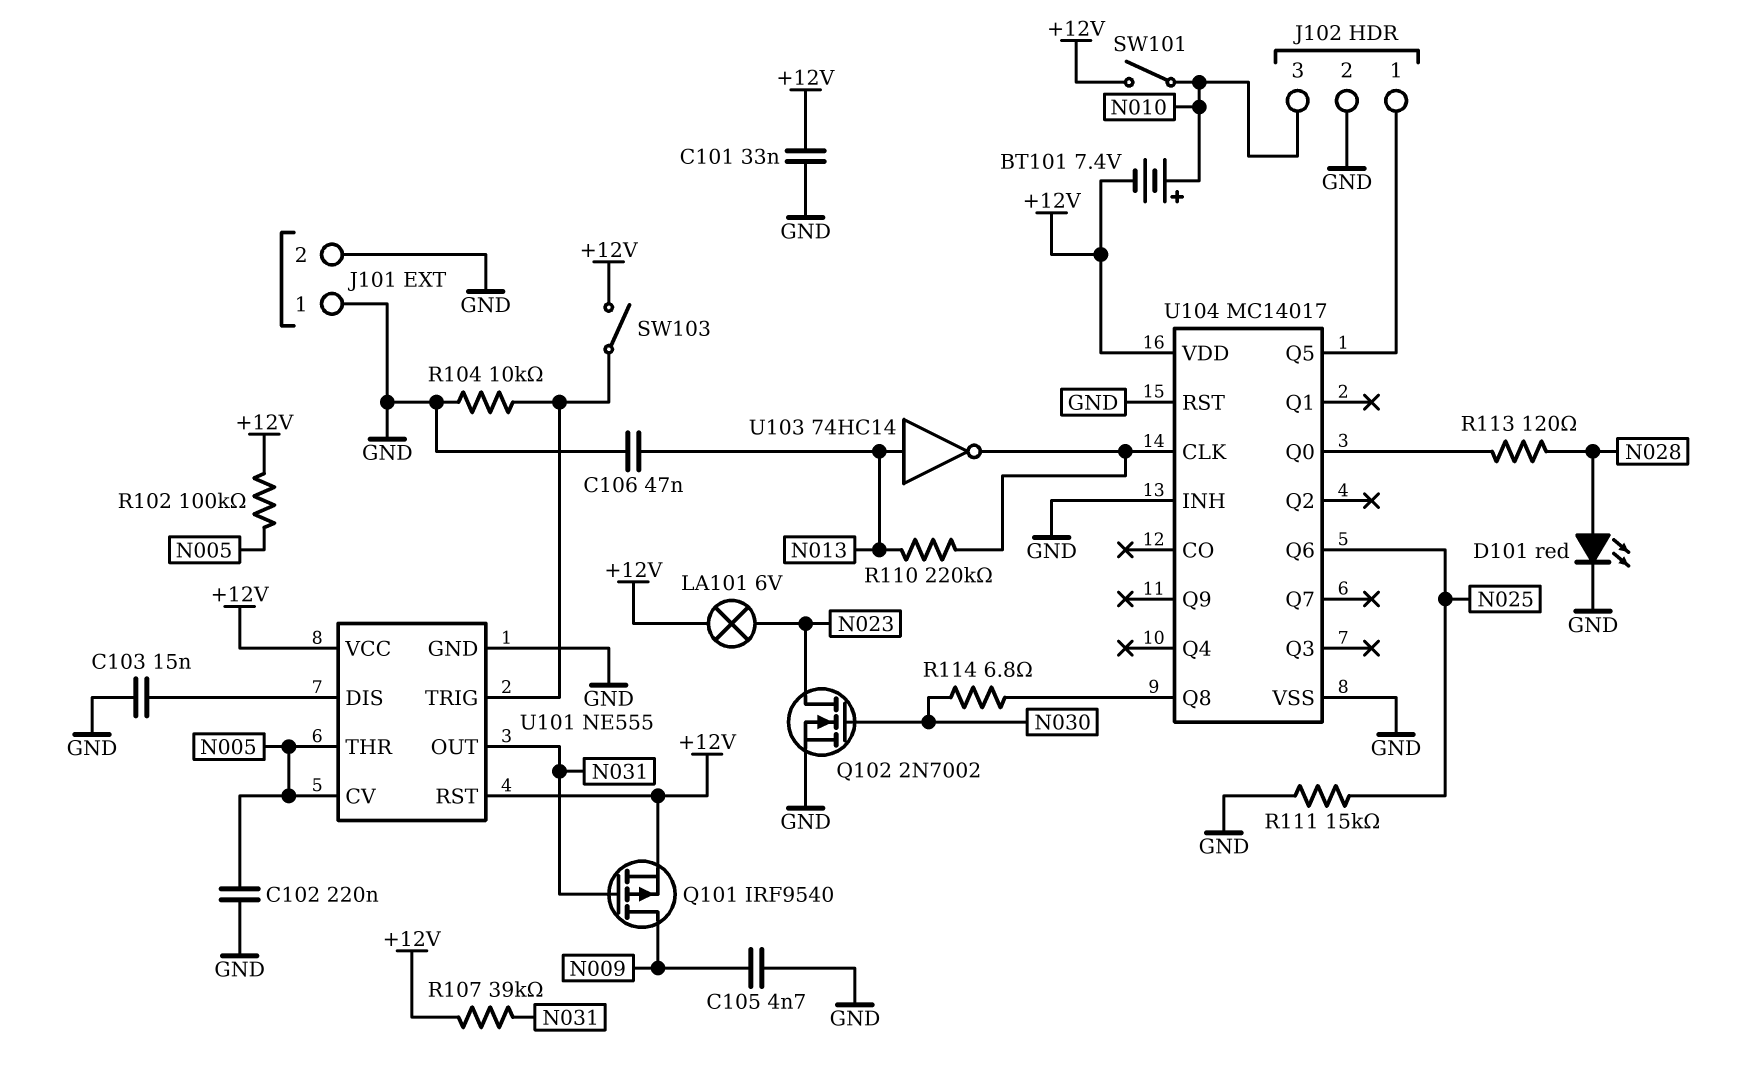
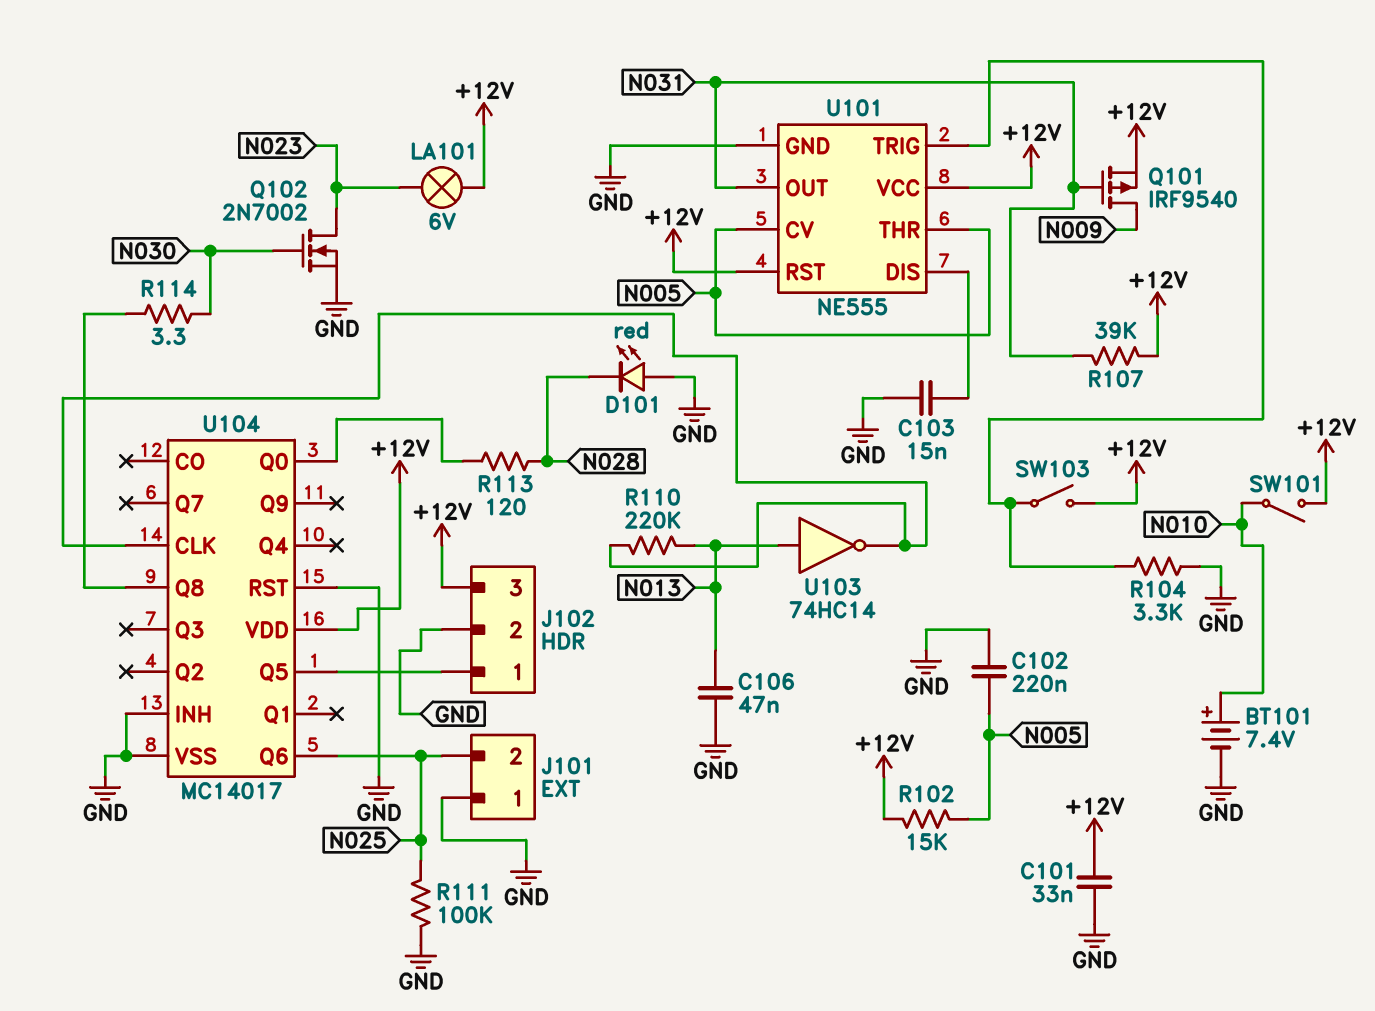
BT101: 7.4V (plus N010, minus +12V) -> 7.4V (plus N010, minus GND)
C105: 4.7nF (GND, N009) -> none
D101: LED red (A N028, K GND) -> LED red (A GND, K N028)
J101 pin 2: GND -> N025
J102 pin 3: N010 -> +12V
R102: 100k (+12V, N005) -> 15k (+12V, N005)
R104: 10k (GND, U101/TRIG) -> 3.3k (GND, U101/TRIG)
R111: 15k (GND, N025) -> 100k (GND, N025)
R114: 6.8 (N030, U104/Q8) -> 3.3 (N030, U104/Q8)

